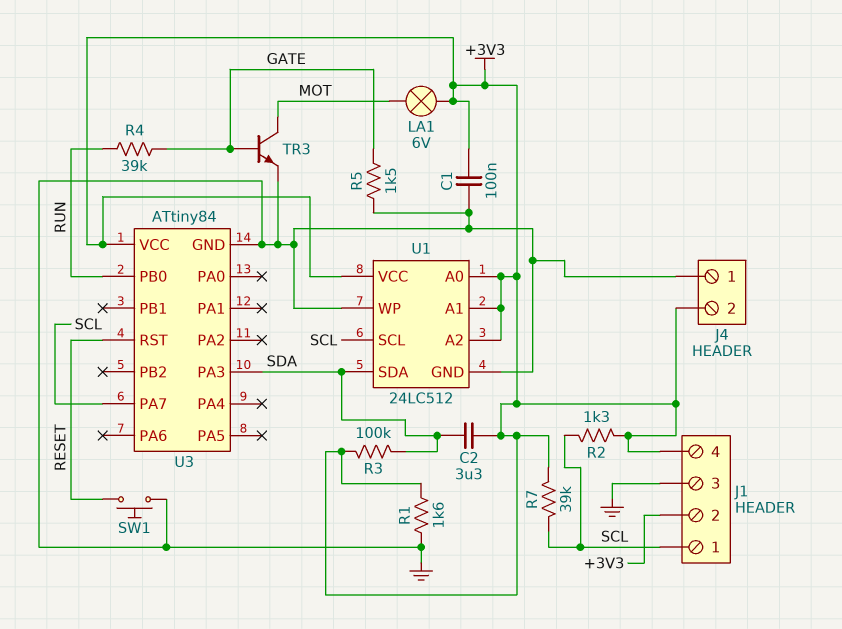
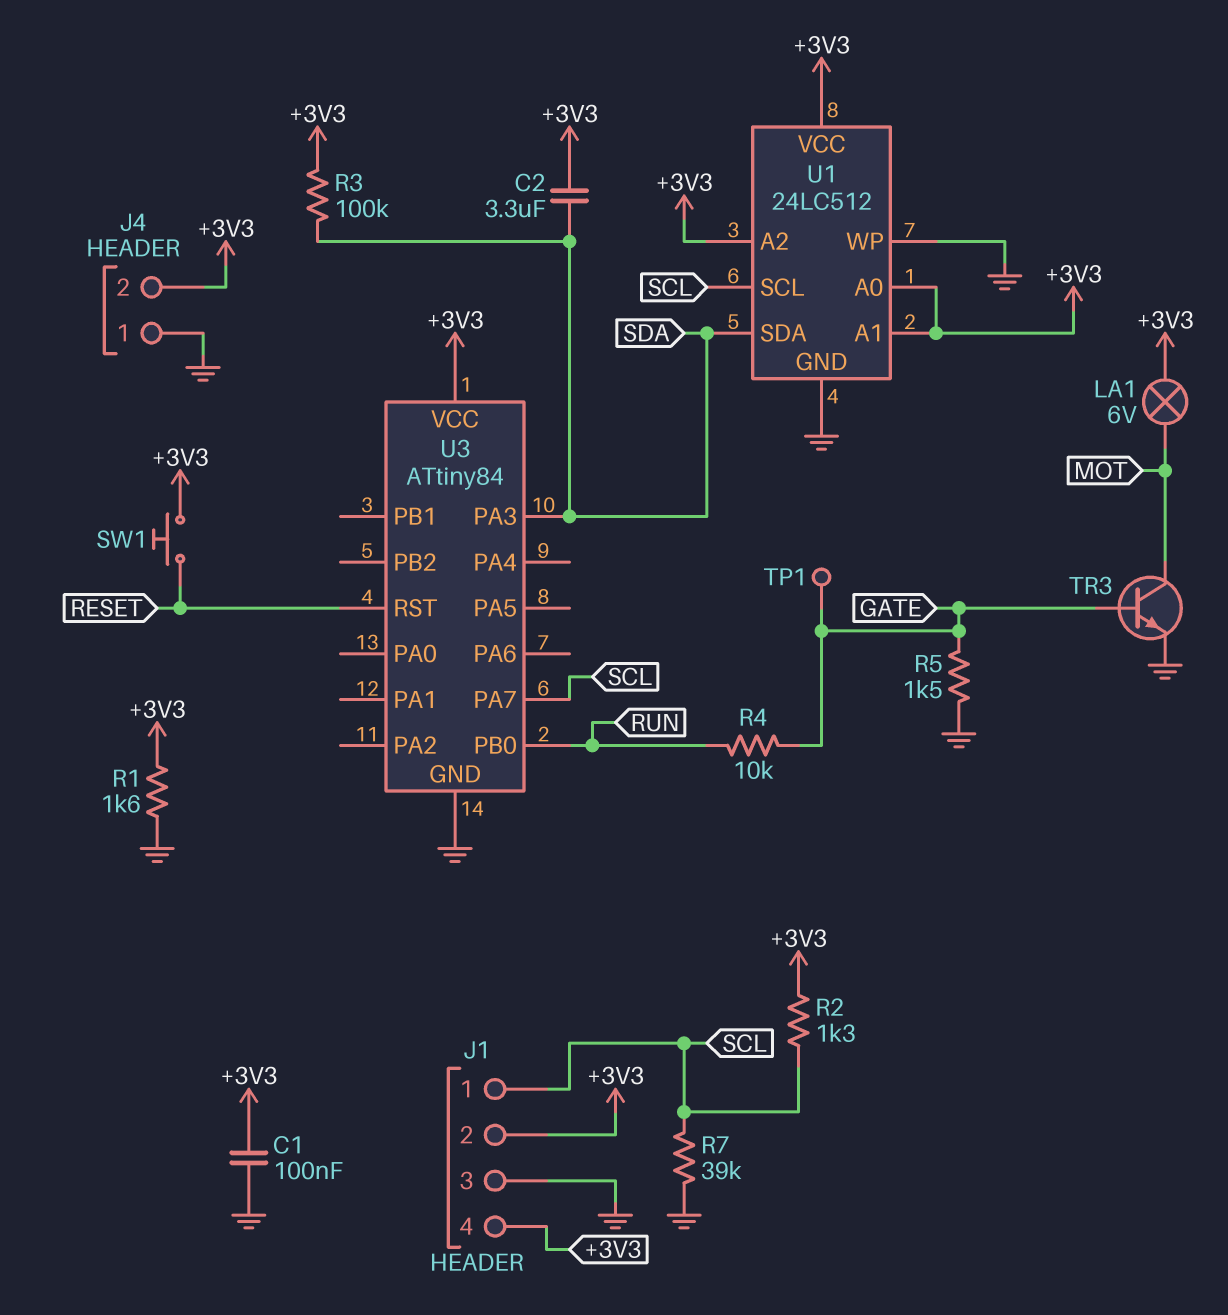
R4: 39k (GATE, RUN) -> 10k (GATE, RUN)
R7: 39k (+3V3, SCL) -> 39k (GND, SCL)
SW1: button (GND, RESET) -> button (+3V3, RESET)
TP1: none -> test point (GATE)

